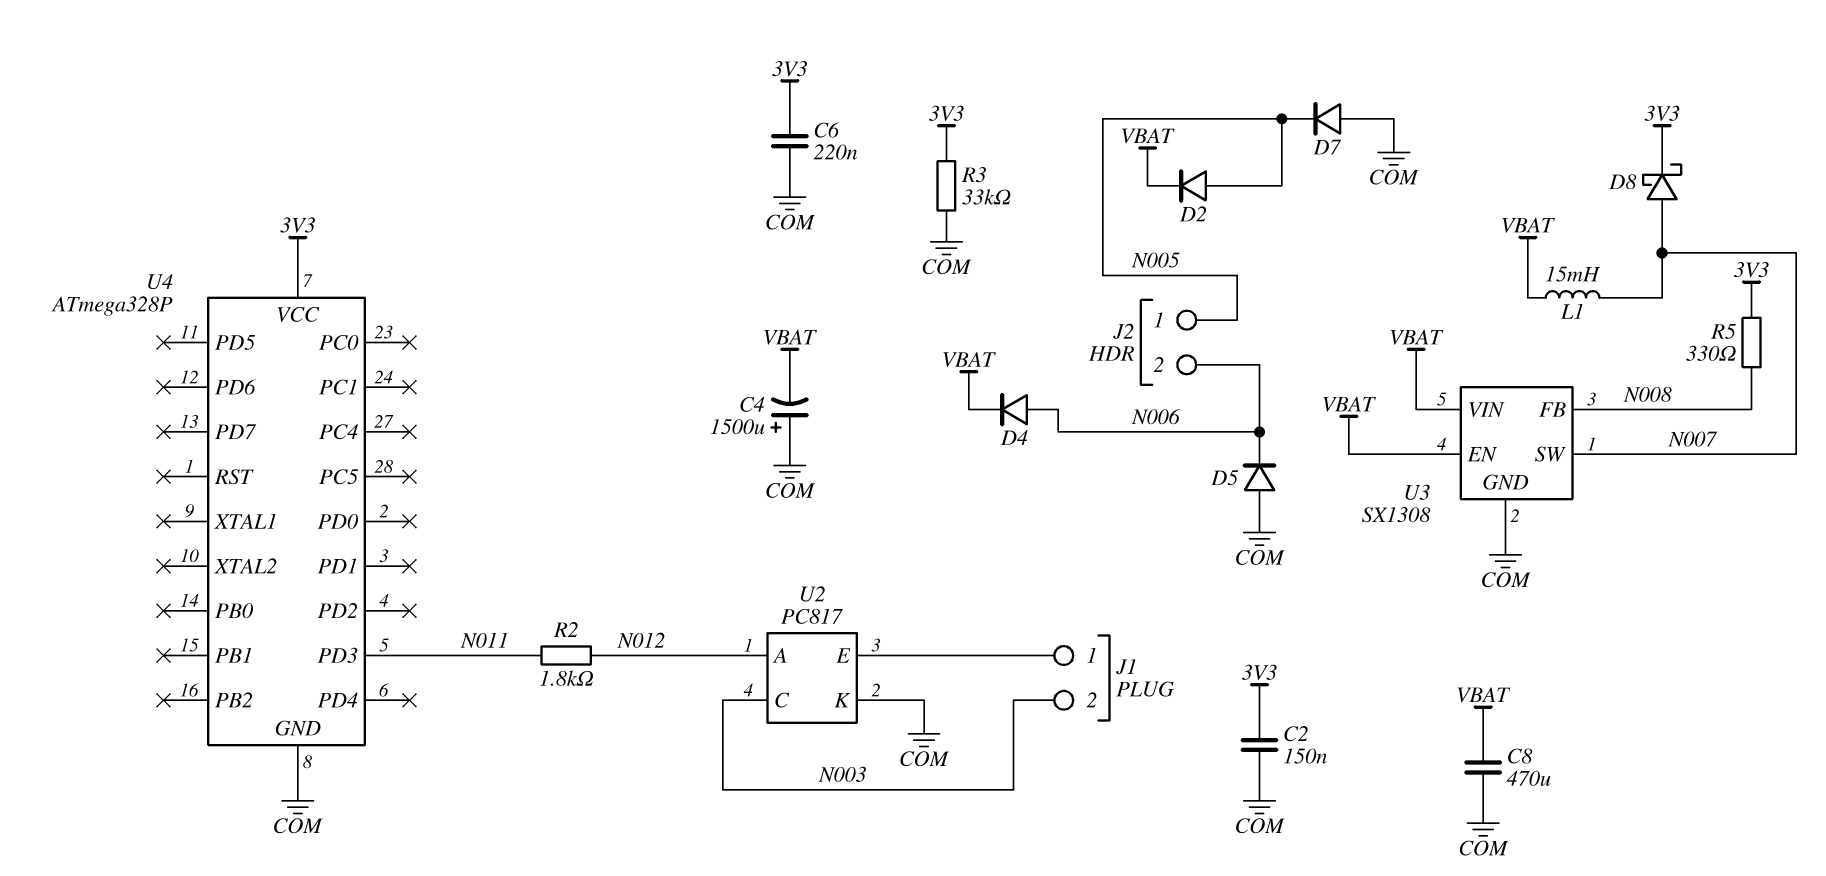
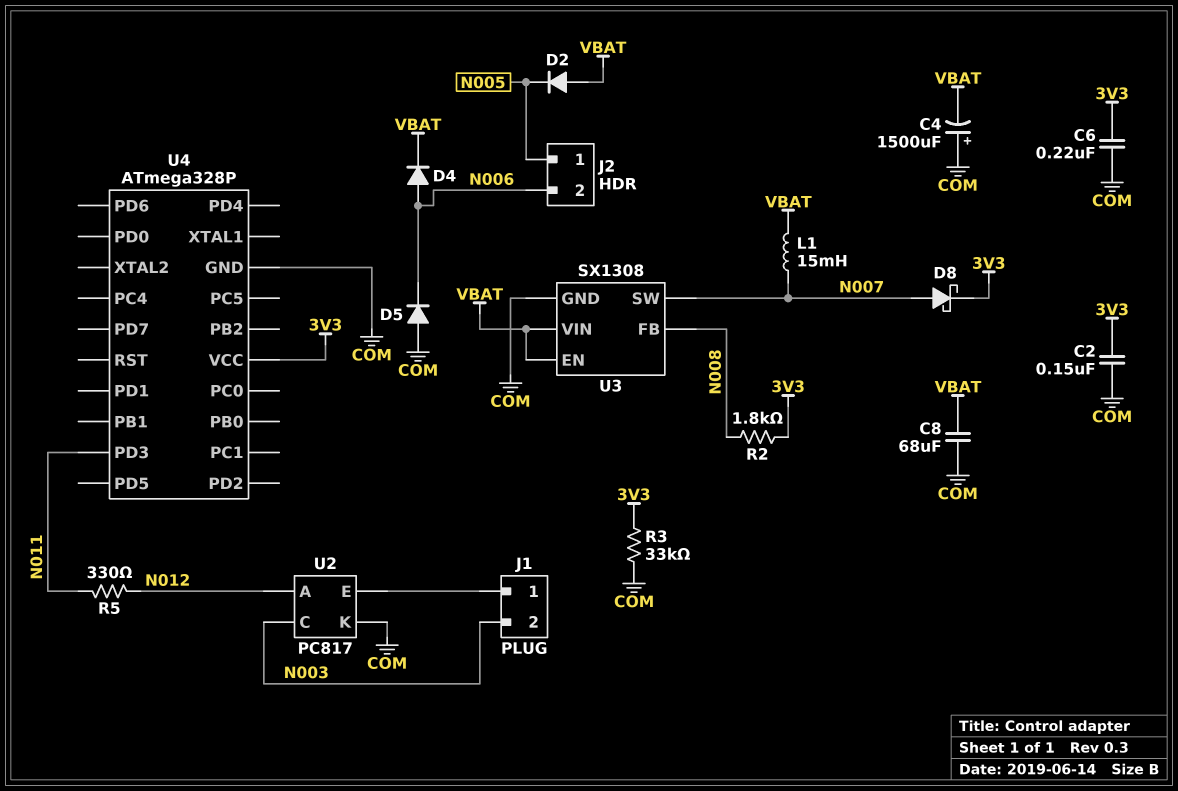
C8: 470uF (COM, VBAT) -> 68uF (COM, VBAT)
D2: diode (A N005, K VBAT) -> diode (A VBAT, K N005)
D7: diode (A COM, K N005) -> none
R2: 1.8k (N011, N012) -> 1.8k (3V3, N008)
R5: 330 (3V3, N008) -> 330 (N011, N012)

